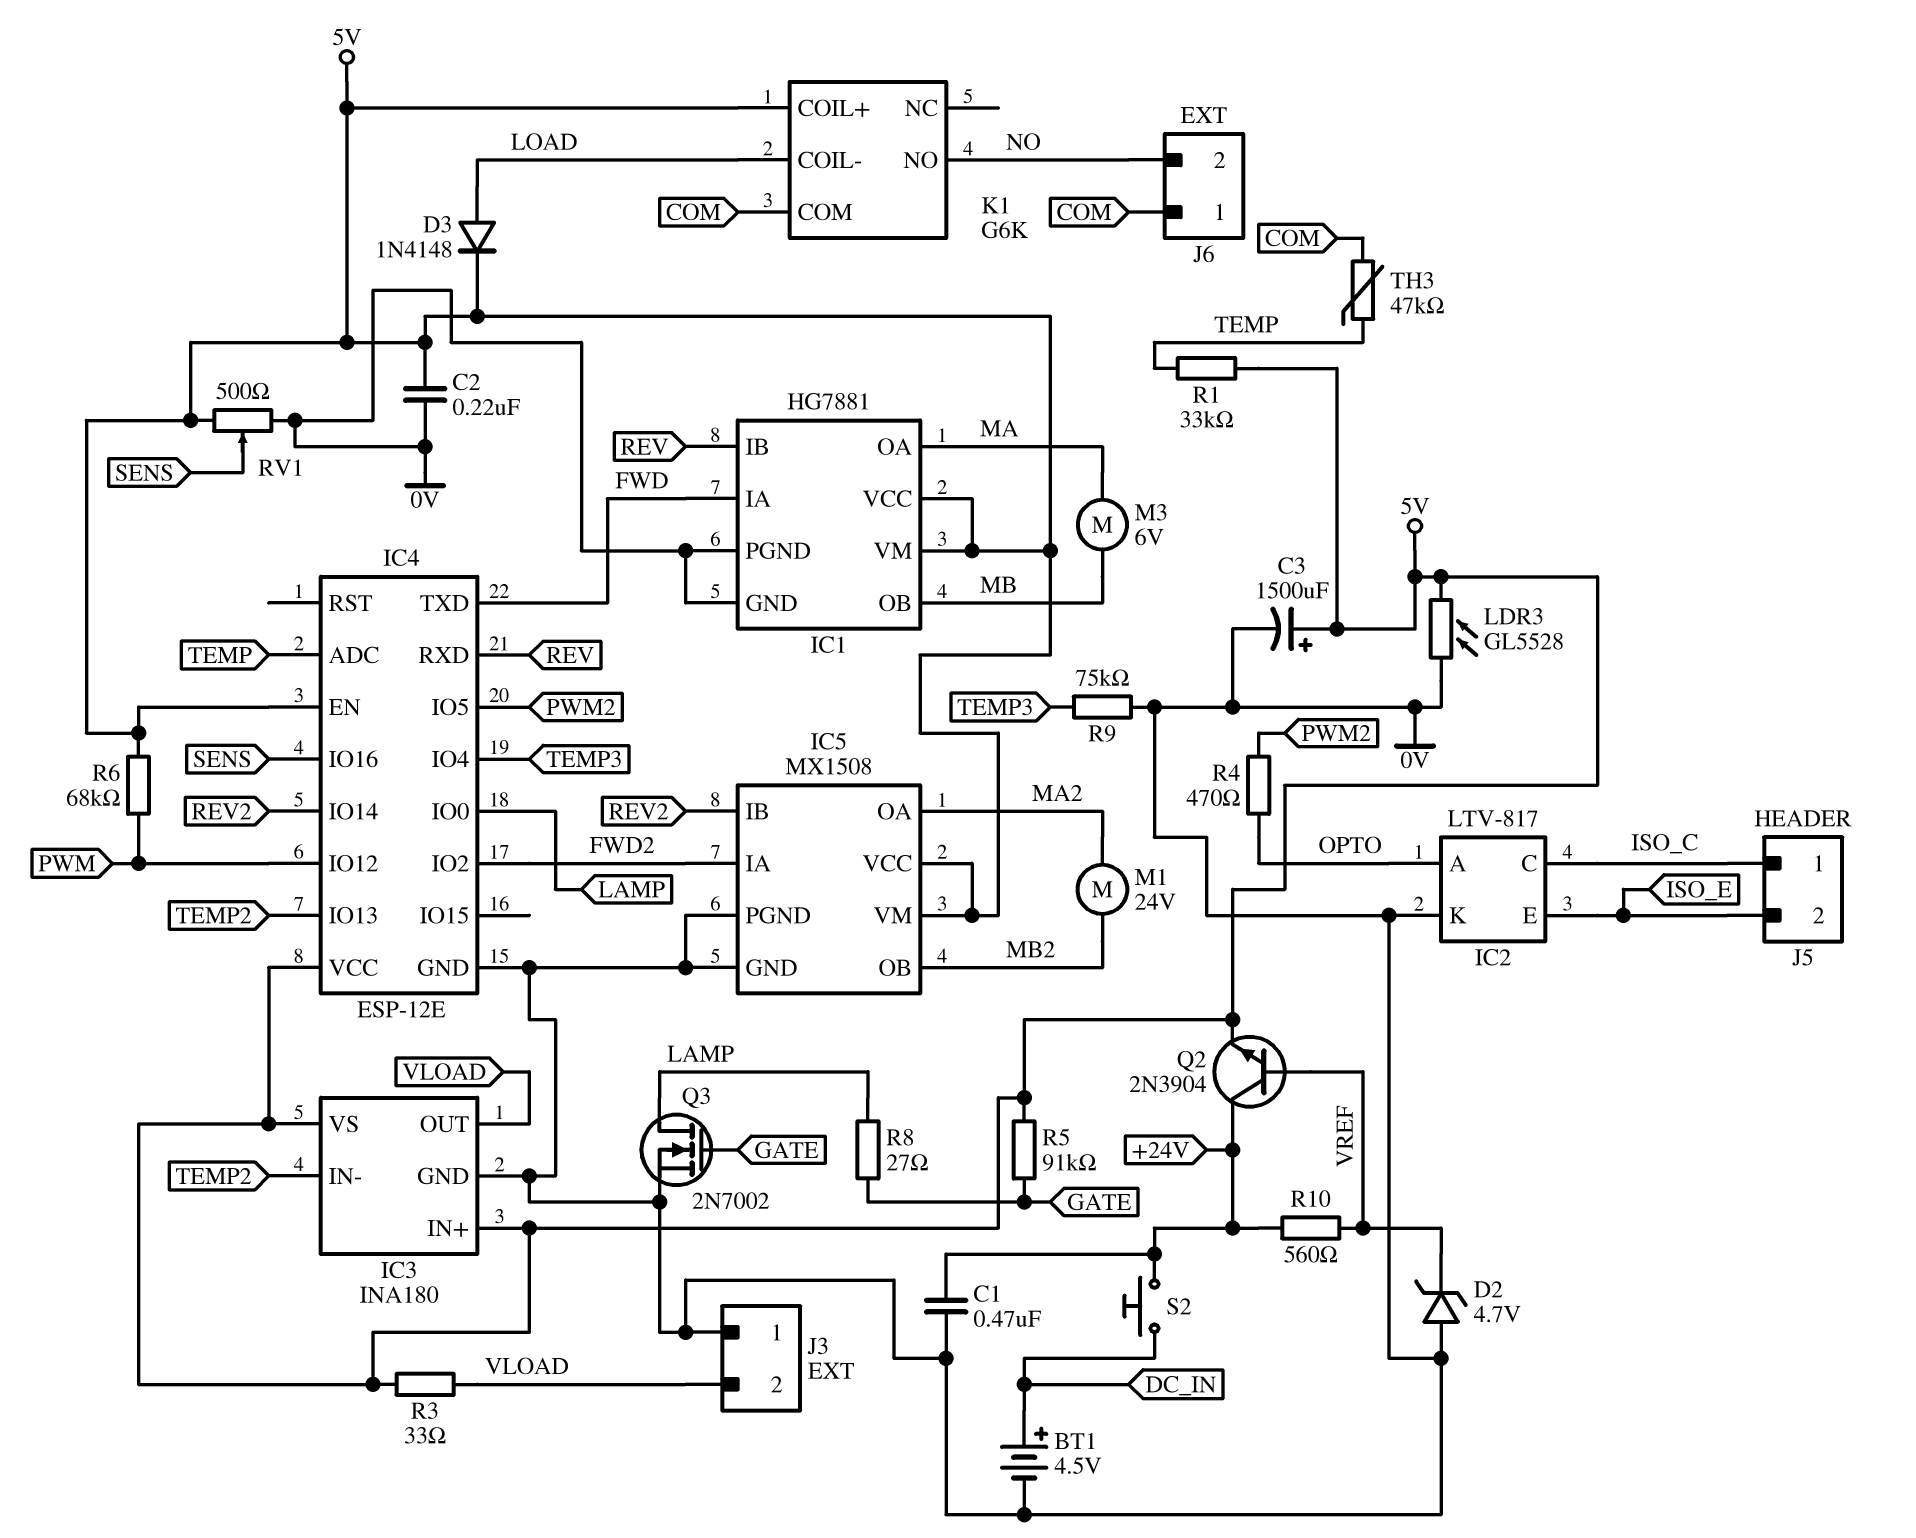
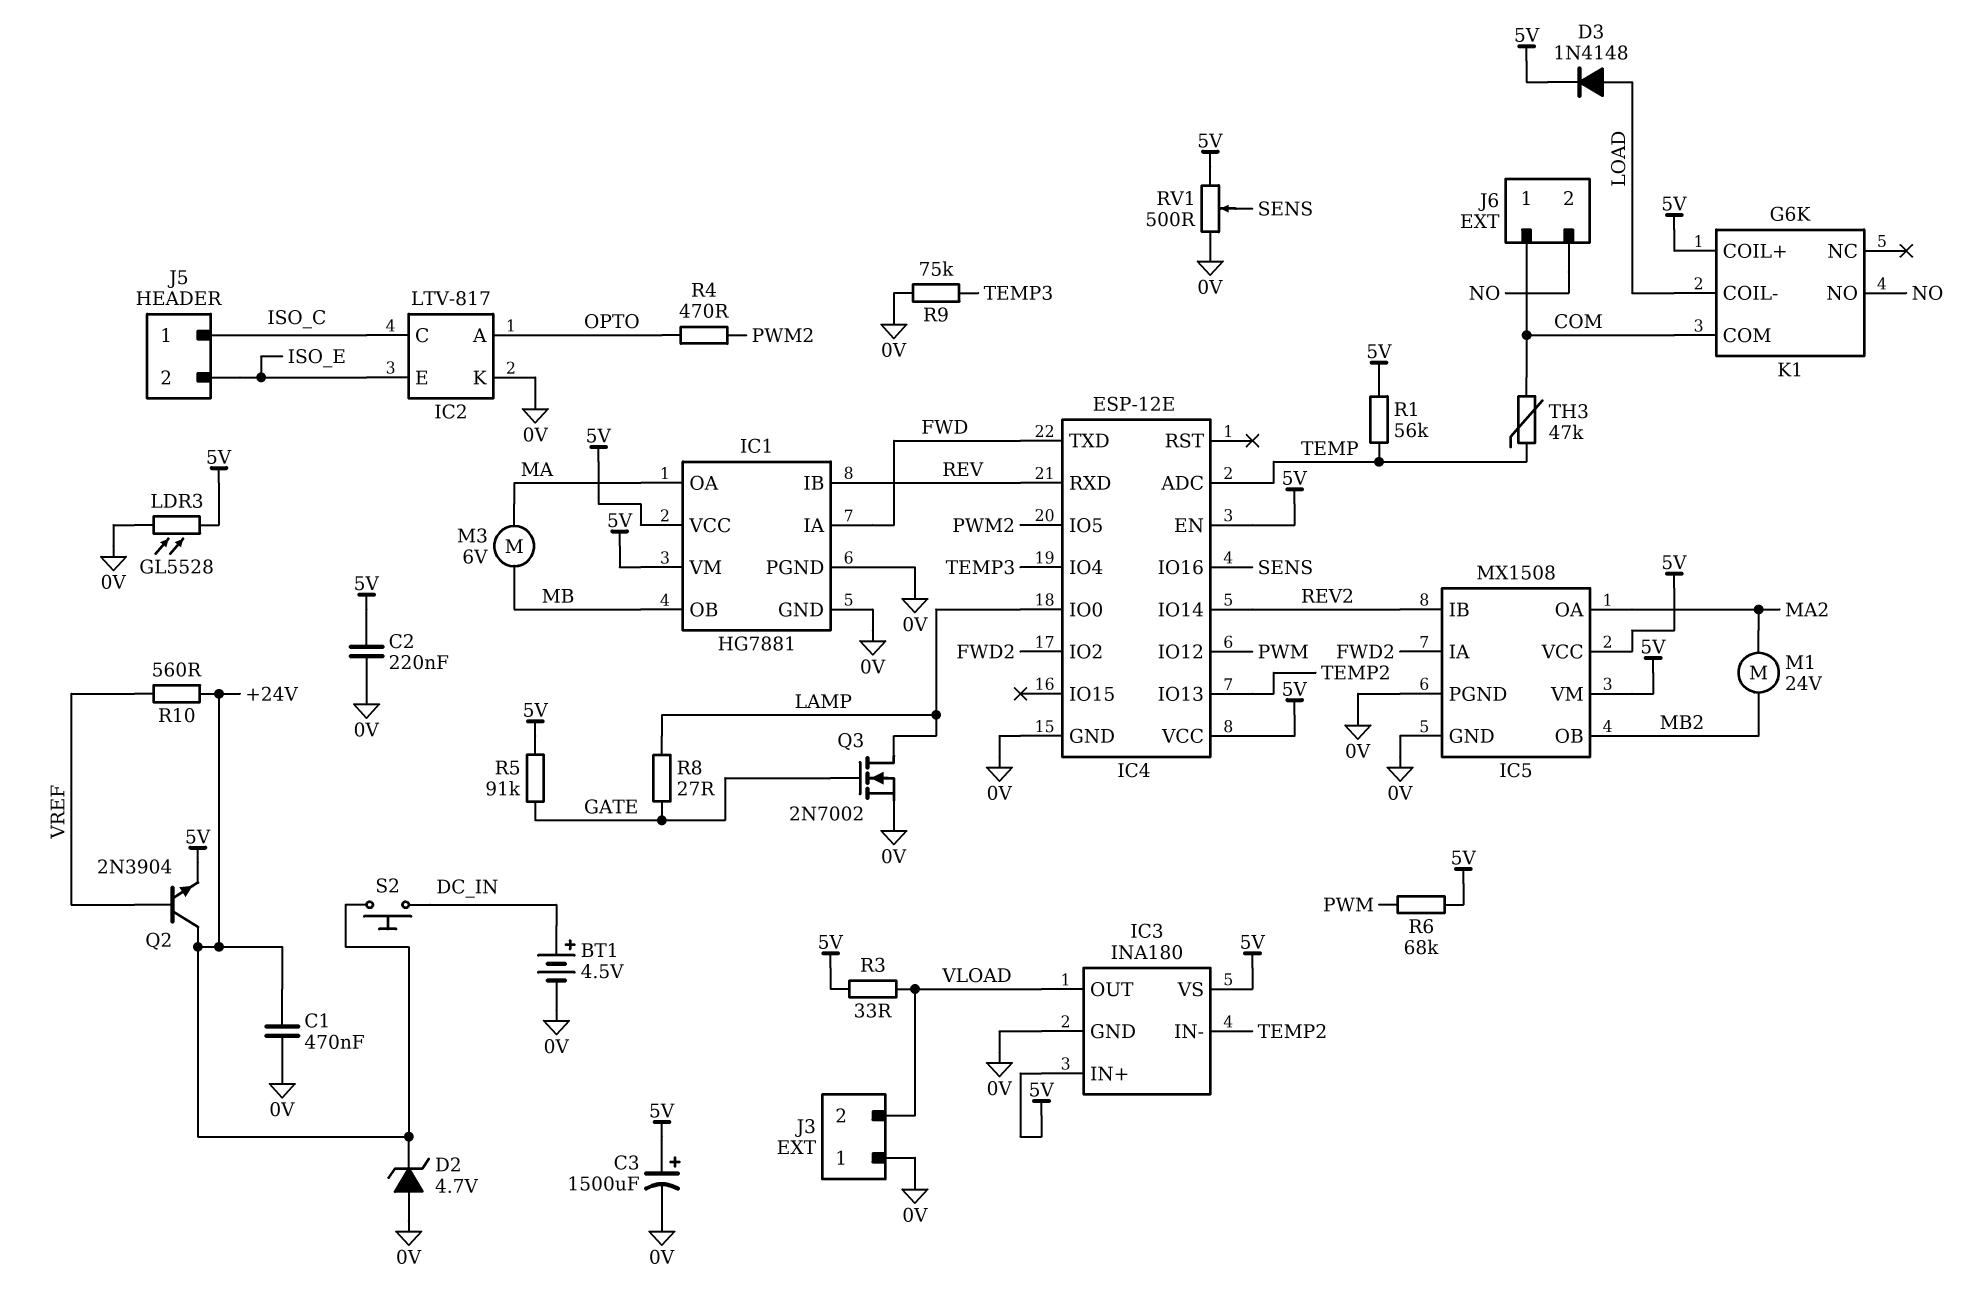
D2: zener 4.7V (A 0V, K VREF) -> zener 4.7V (A 0V, K +24V)
R1: 33k (5V, TEMP) -> 56k (5V, TEMP)

